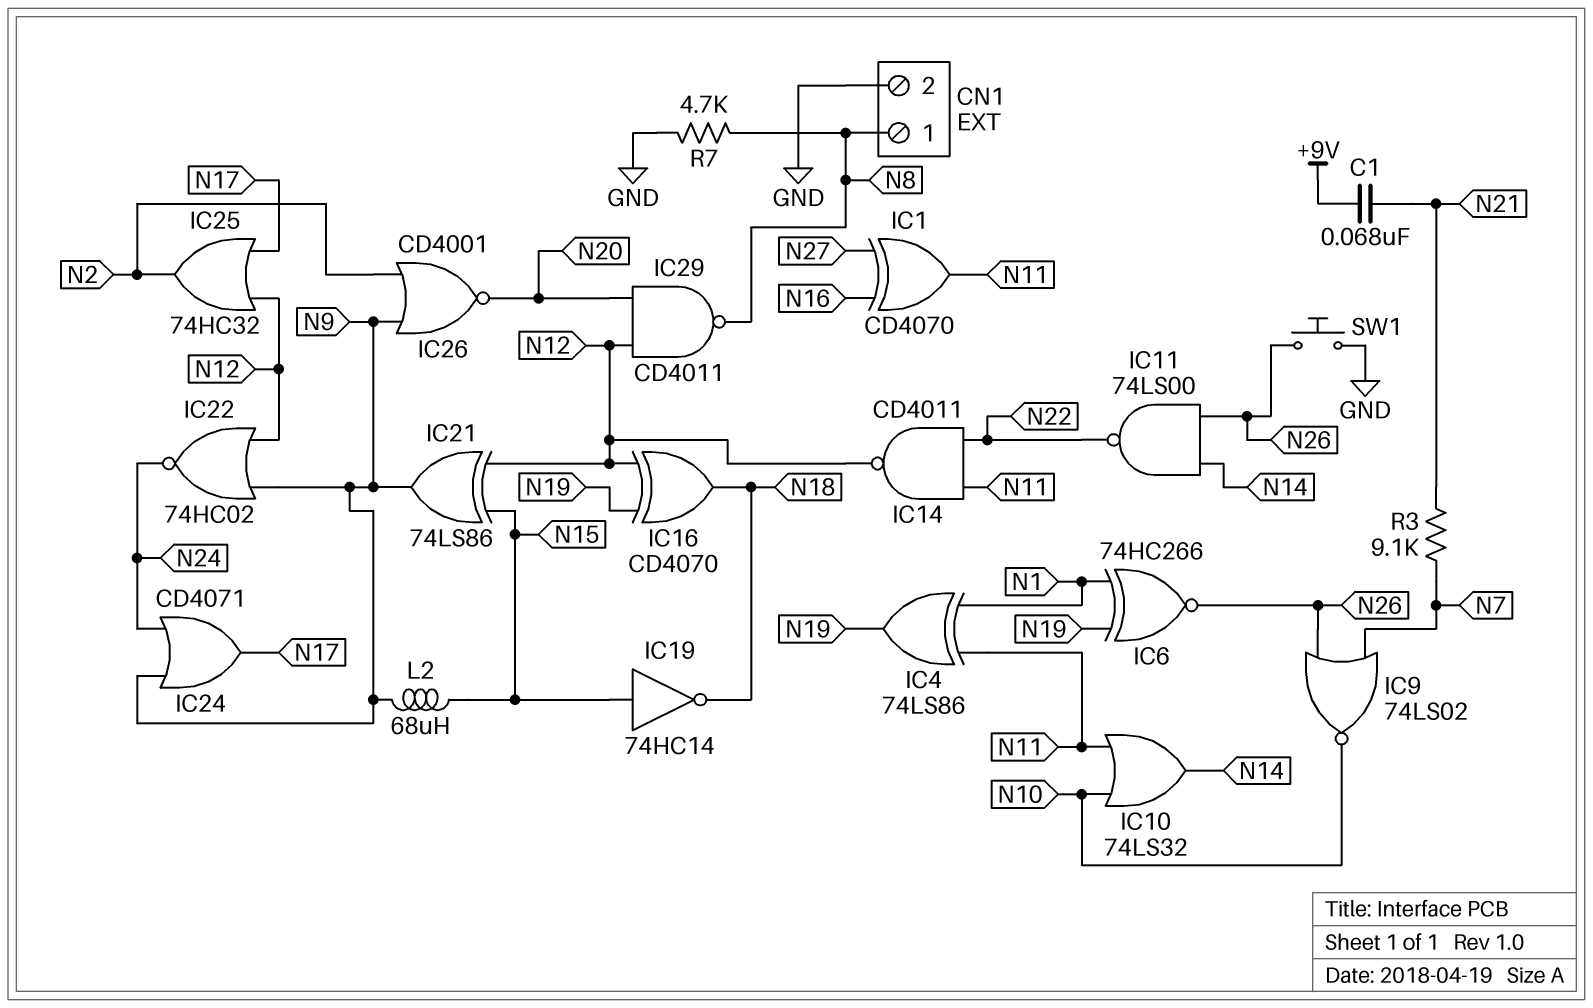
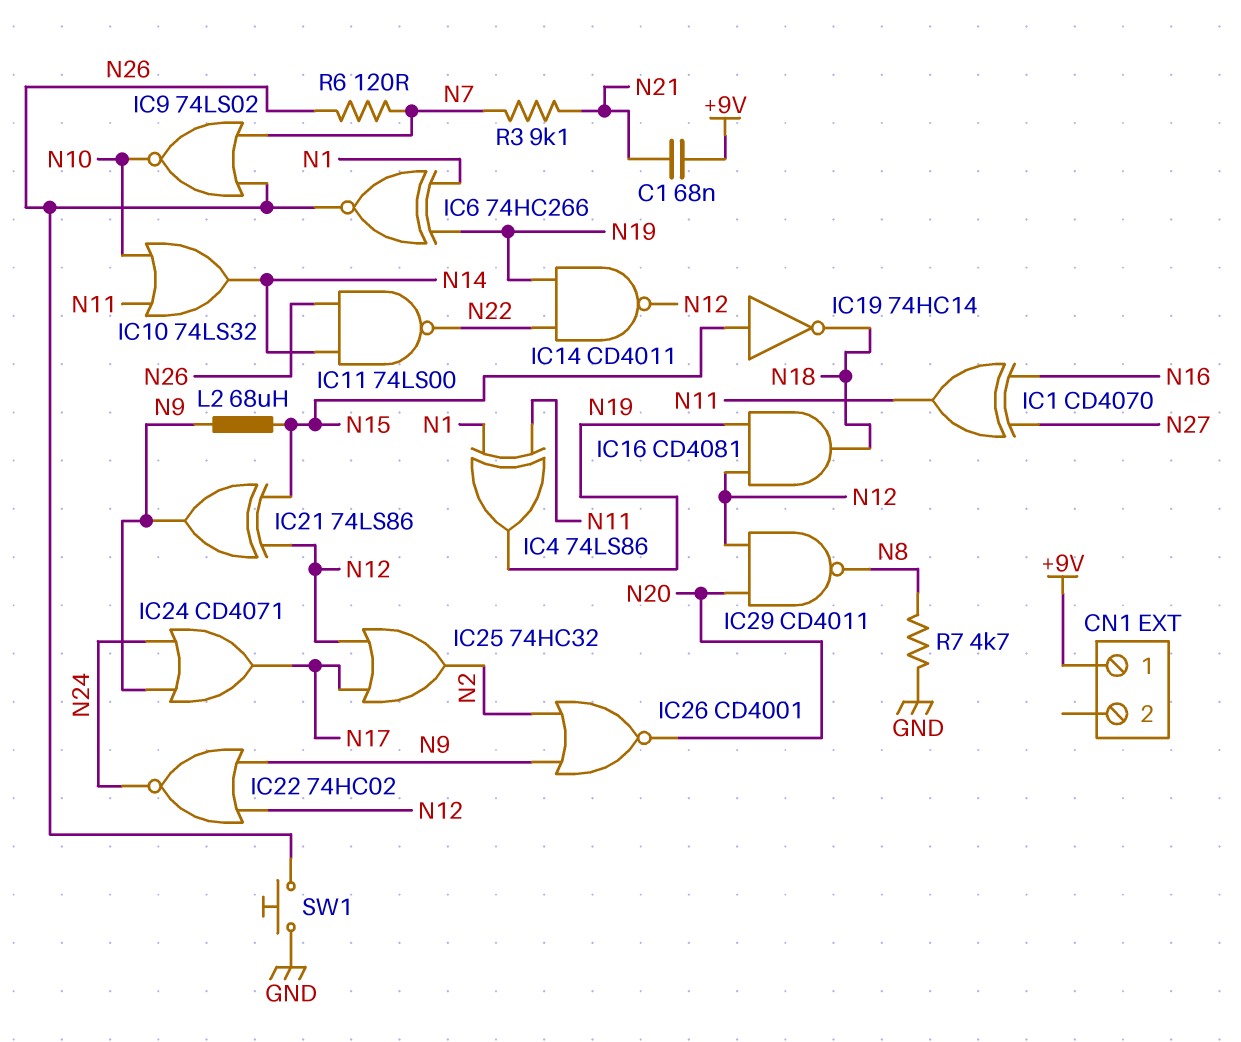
CN1 pin 1: N8 -> +9V
CN1 pin 2: GND -> none
IC14: NAND CD4011 (in N11, in N22, out N12) -> NAND CD4011 (in N19, in N22, out N12)
IC16: XOR CD4070 (in N12, in N19, out N18) -> AND CD4081 (in N12, in N19, out N18)
R6: none -> 120 (N7, N26)

